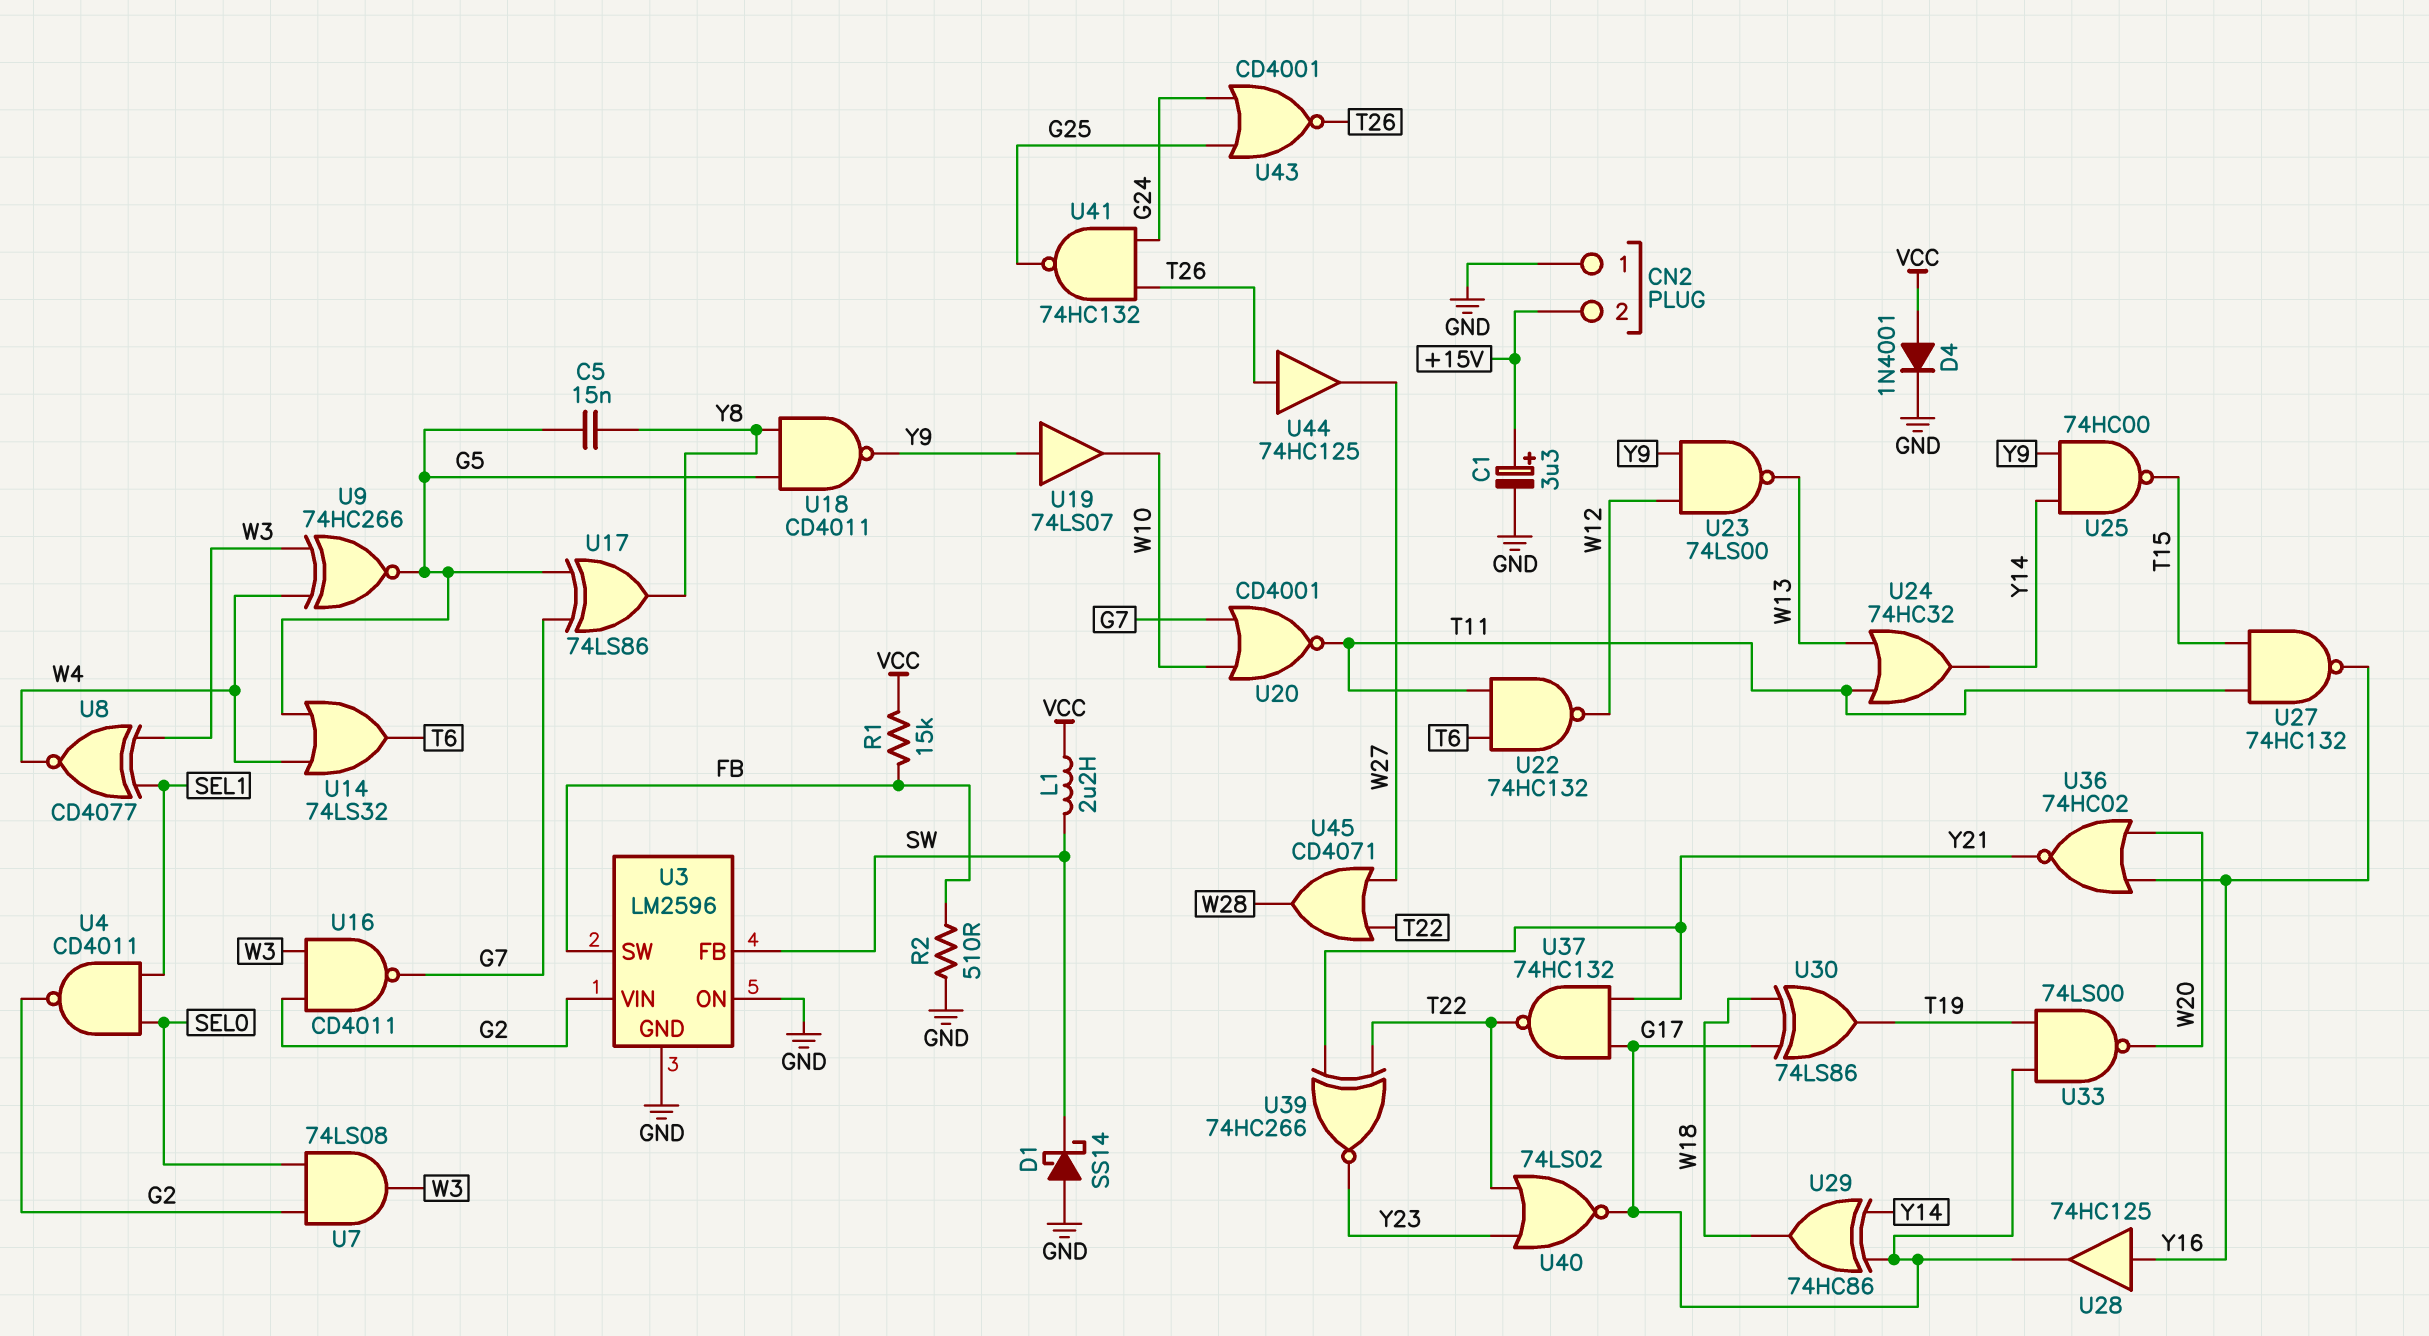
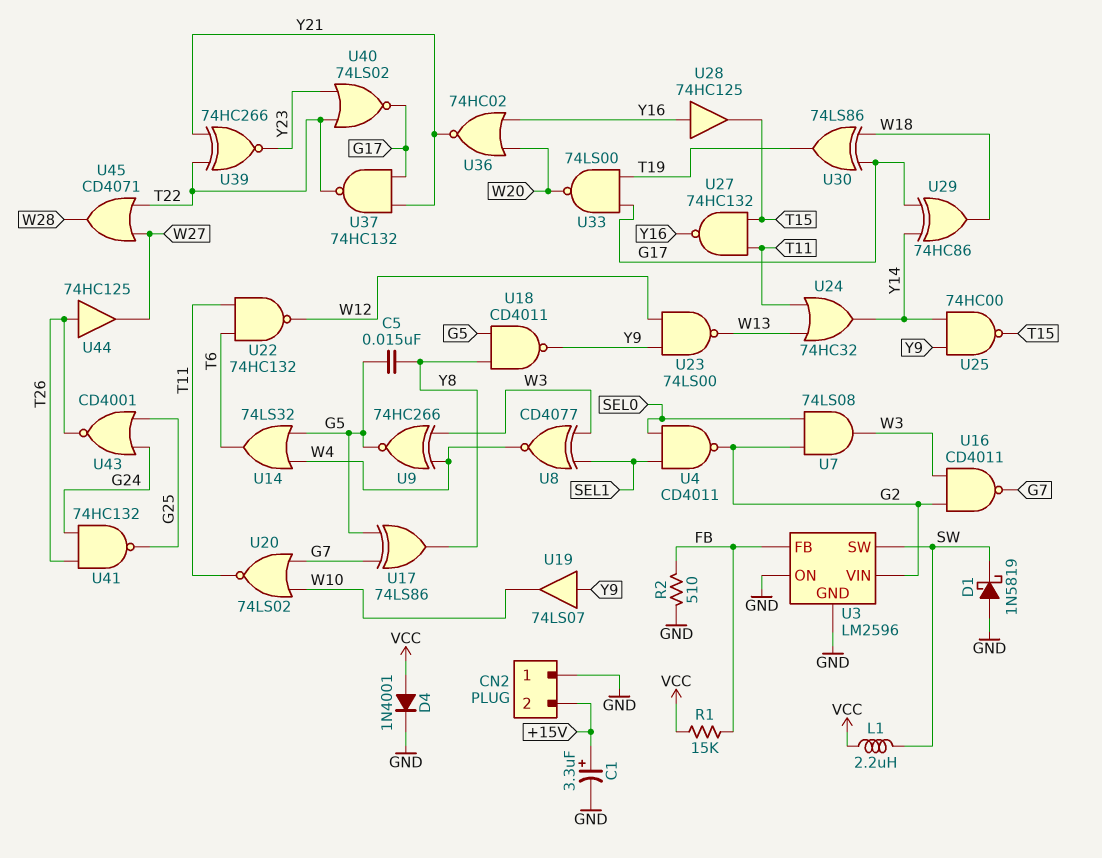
D1: schottky SS14 (A GND, K SW) -> schottky 1N5819 (A GND, K SW)
U3 pin FB: SW -> FB
U3 pin SW: FB -> SW
U20: NOR CD4001 (in G7, in W10, out T11) -> NOR 74LS02 (in G7, in W10, out T11)
U28: buffer 74HC125 (in Y16, out G17) -> buffer 74HC125 (in Y16, out T15)

